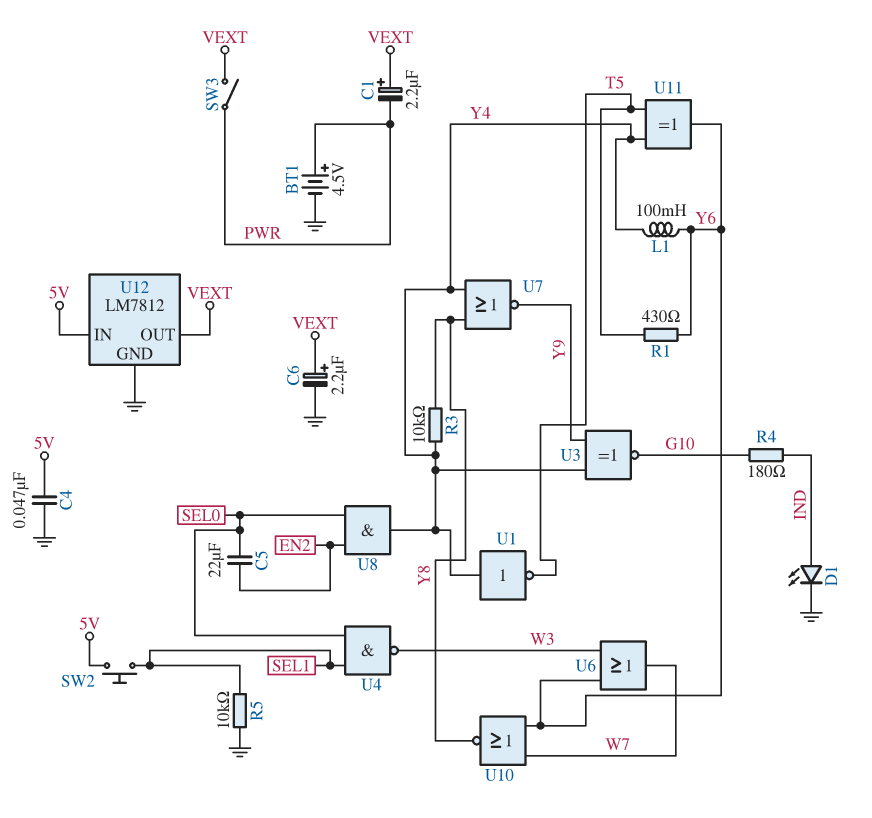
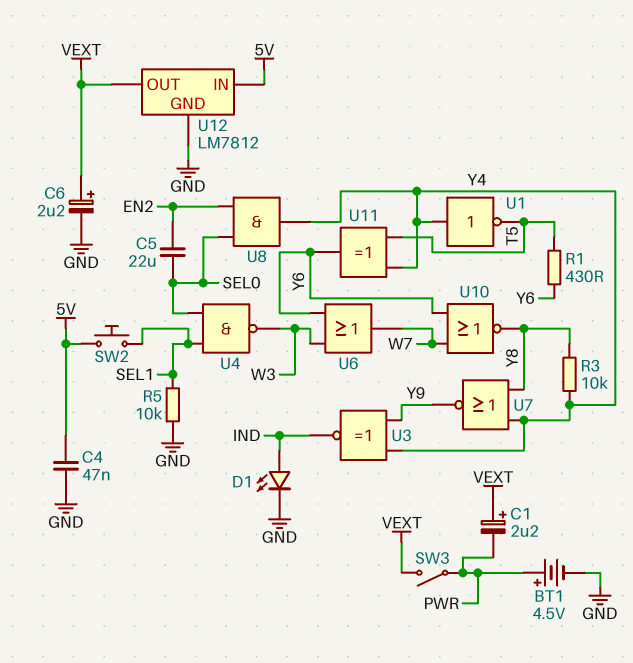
L1: 100mH (Y4, Y6) -> none
R4: 180 (G10, IND) -> none
U3: XNOR (in Y4, in Y9, out G10) -> XNOR (in Y4, in Y9, out IND)

